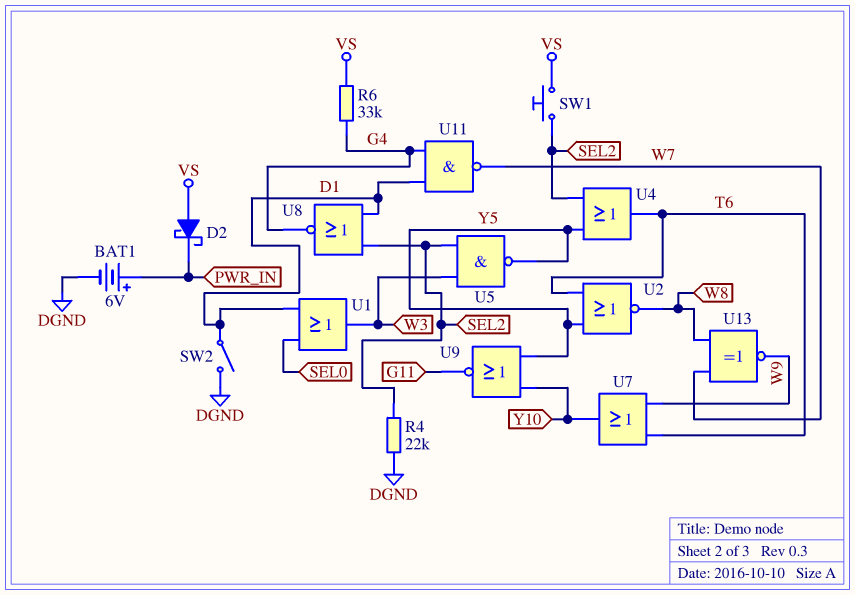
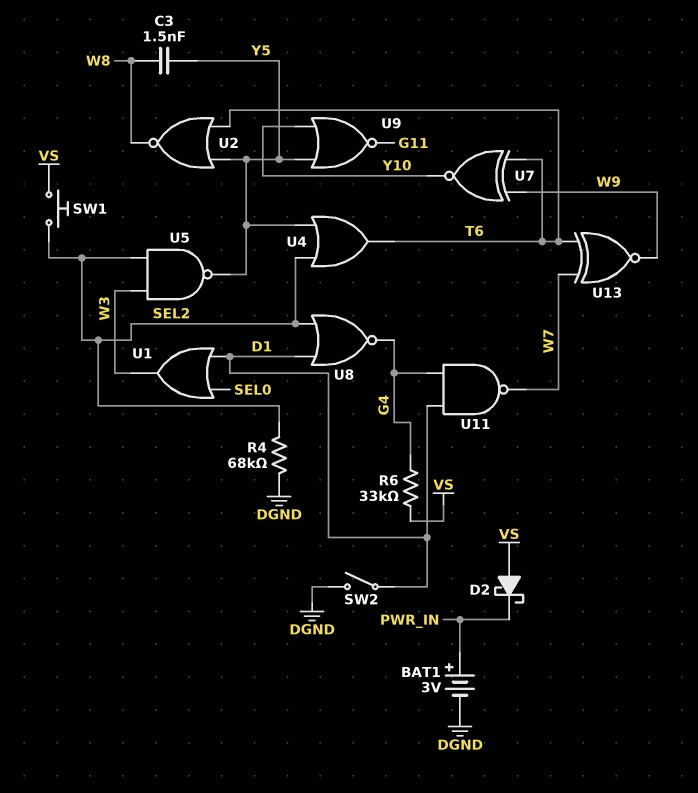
BAT1: 6V (plus PWR_IN, minus DGND) -> 3V (plus PWR_IN, minus DGND)
C3: none -> 1.5nF (W8, Y5)
R4: 22k (DGND, SEL2) -> 68k (DGND, SEL2)
U7: OR (in T6, in W9, out Y10) -> XNOR (in T6, in W9, out Y10)
U13: XNOR (in W7, in W8, out W9) -> XNOR (in T6, in W7, out W9)

